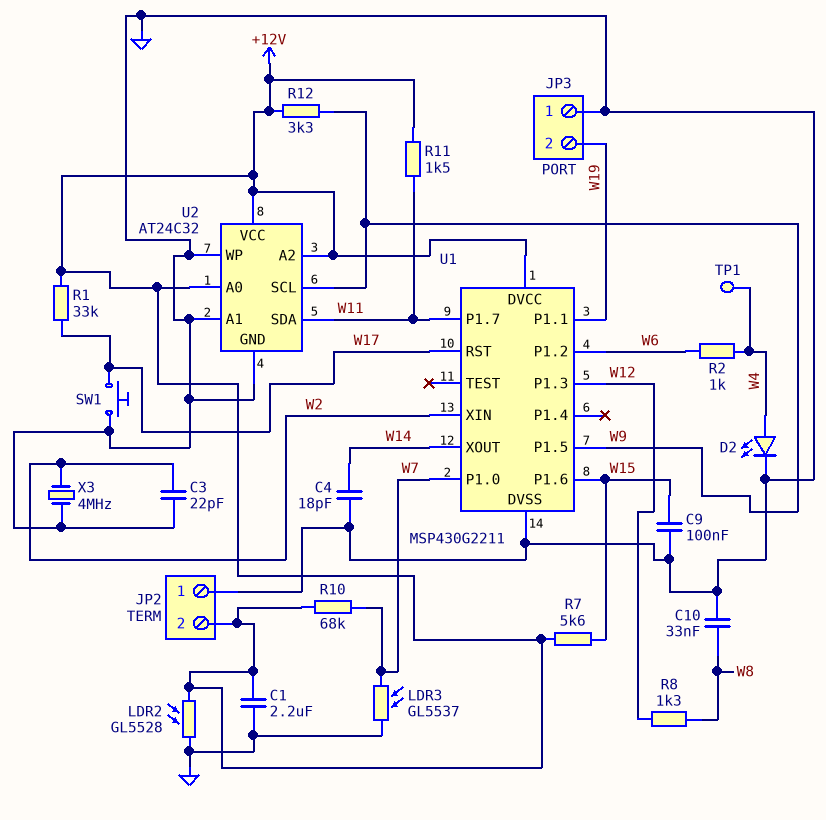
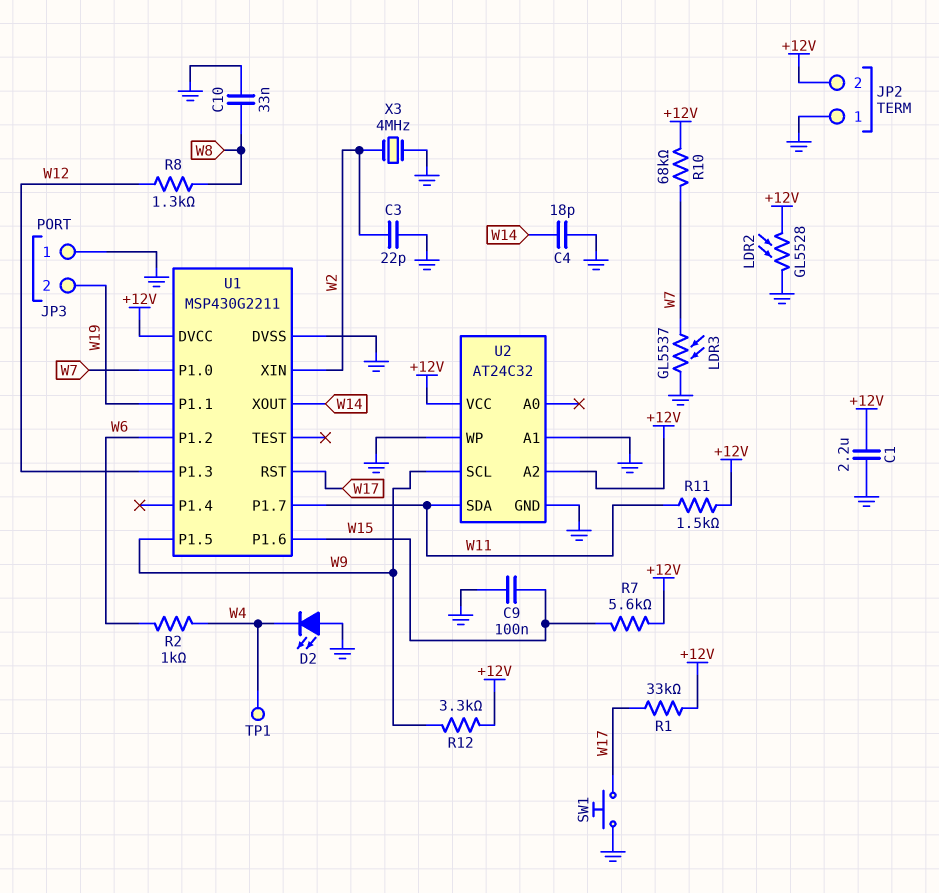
D2: LED (A W4, K GND) -> LED (A GND, K W4)
U2 pin A0: +12V -> none

